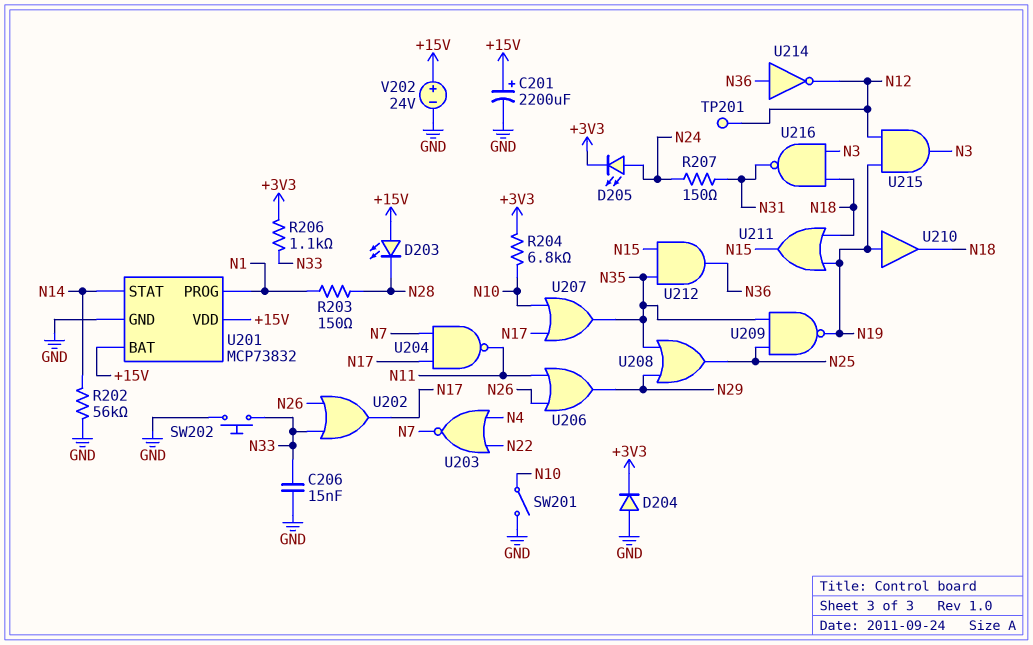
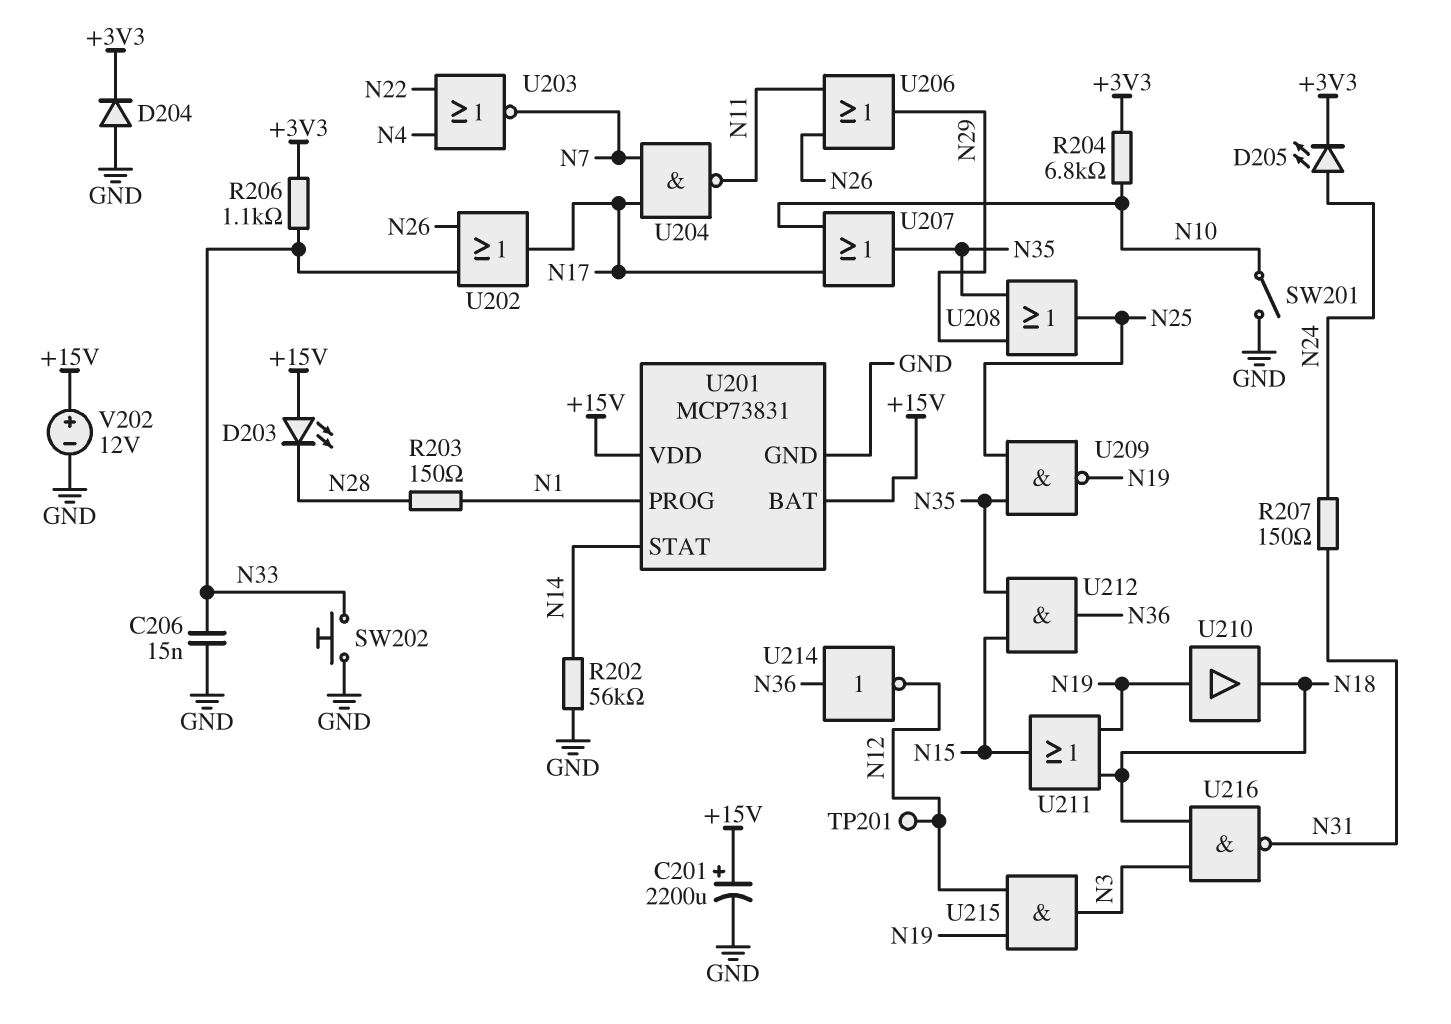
U201: MCP73832 -> MCP73831
V202: 24V (plus +15V, minus GND) -> 12V (plus +15V, minus GND)

